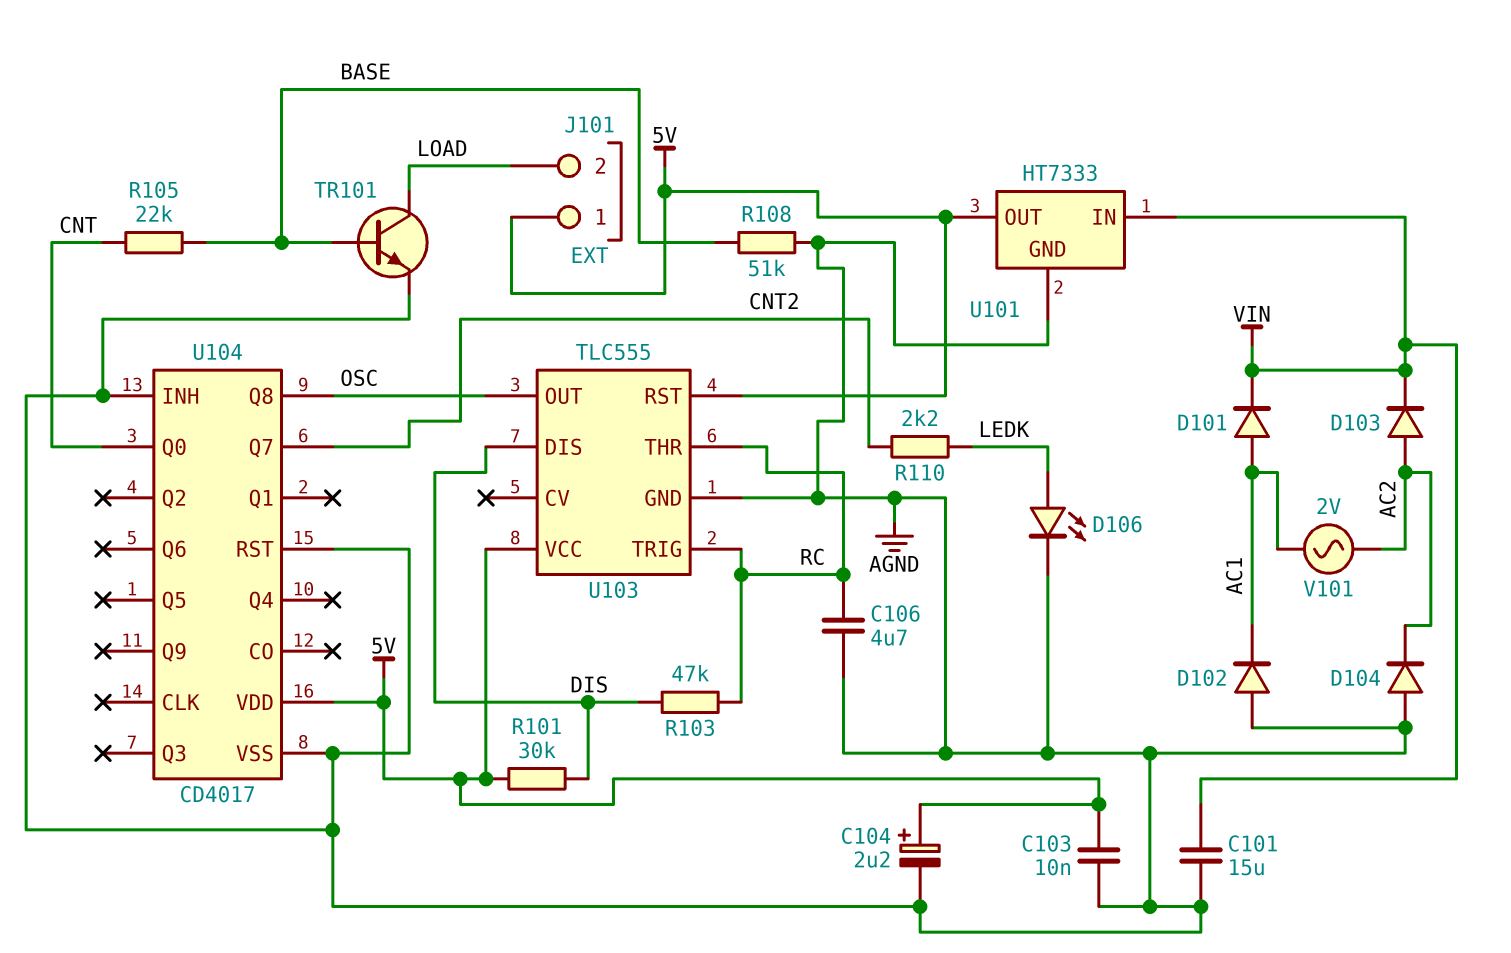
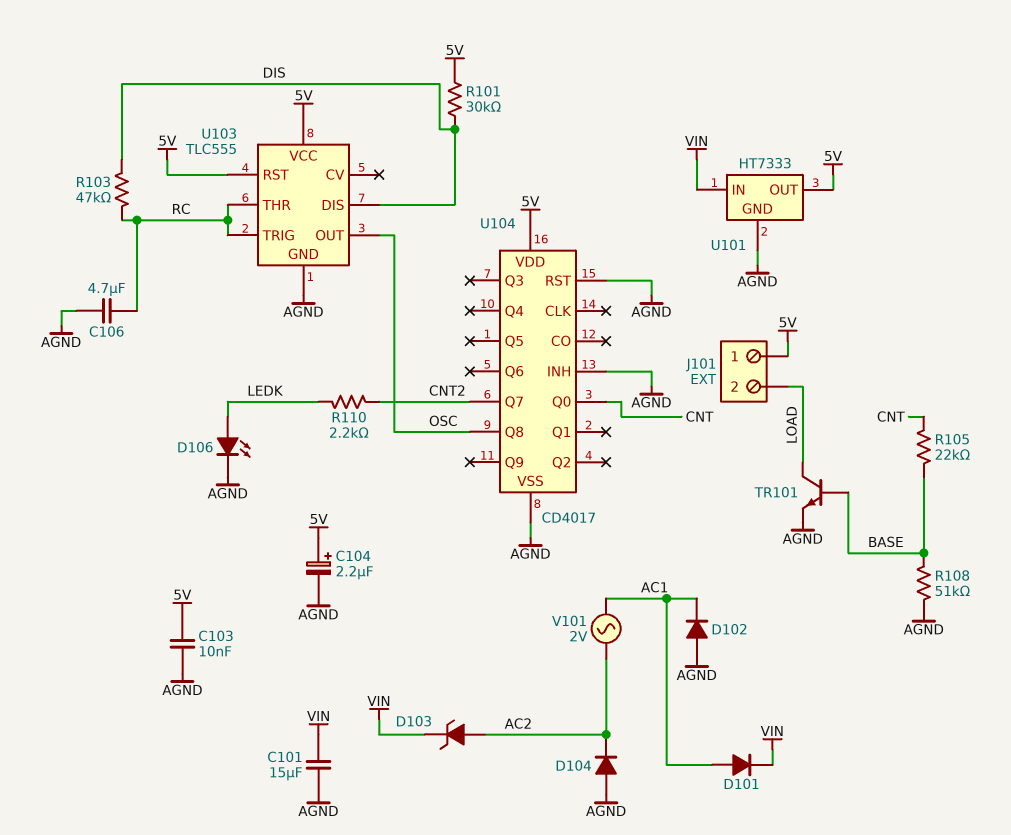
D103: diode (A AC2, K VIN) -> zener (A AC2, K VIN)

